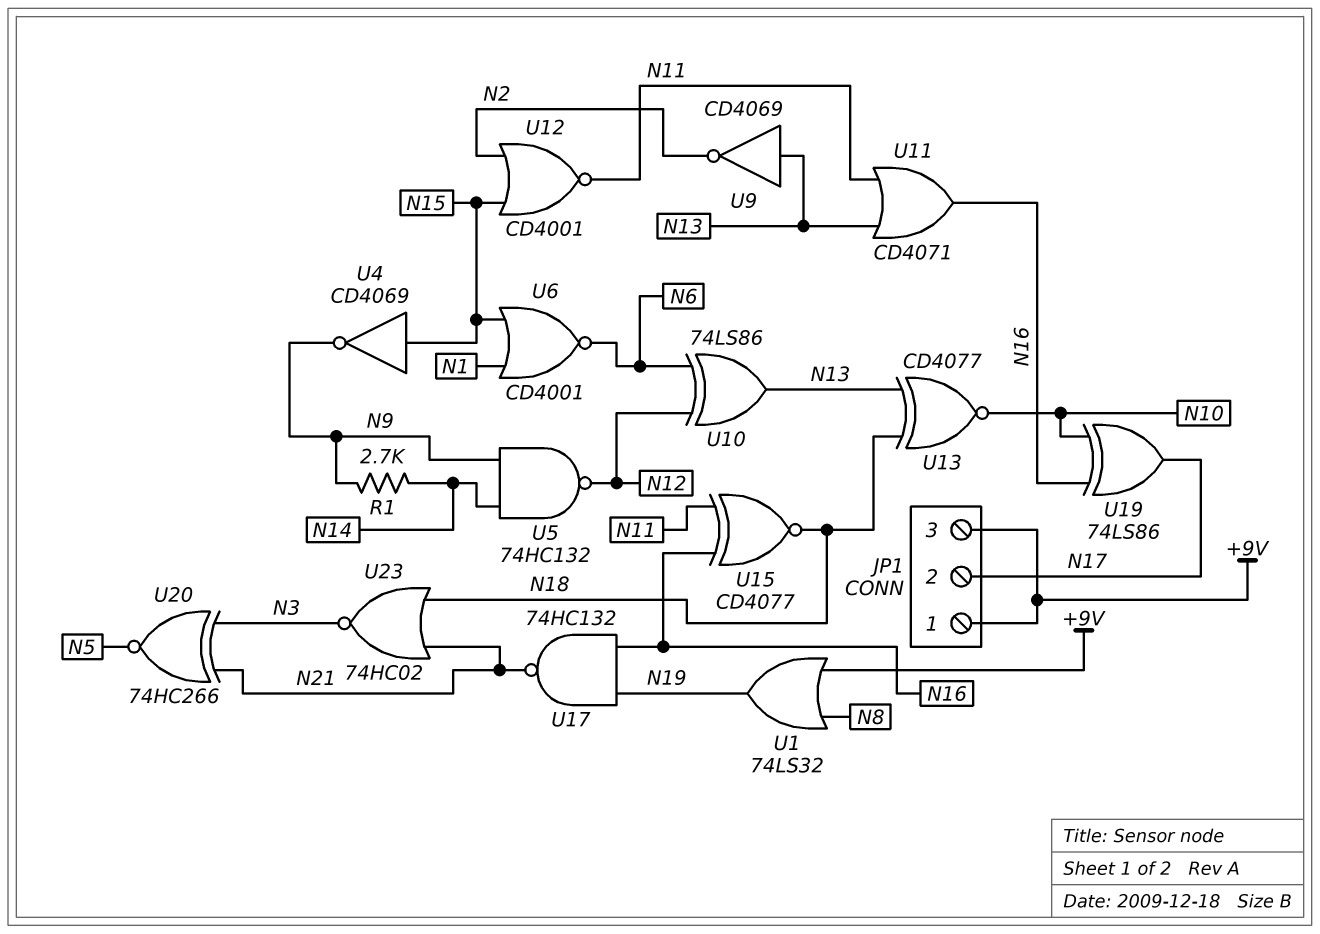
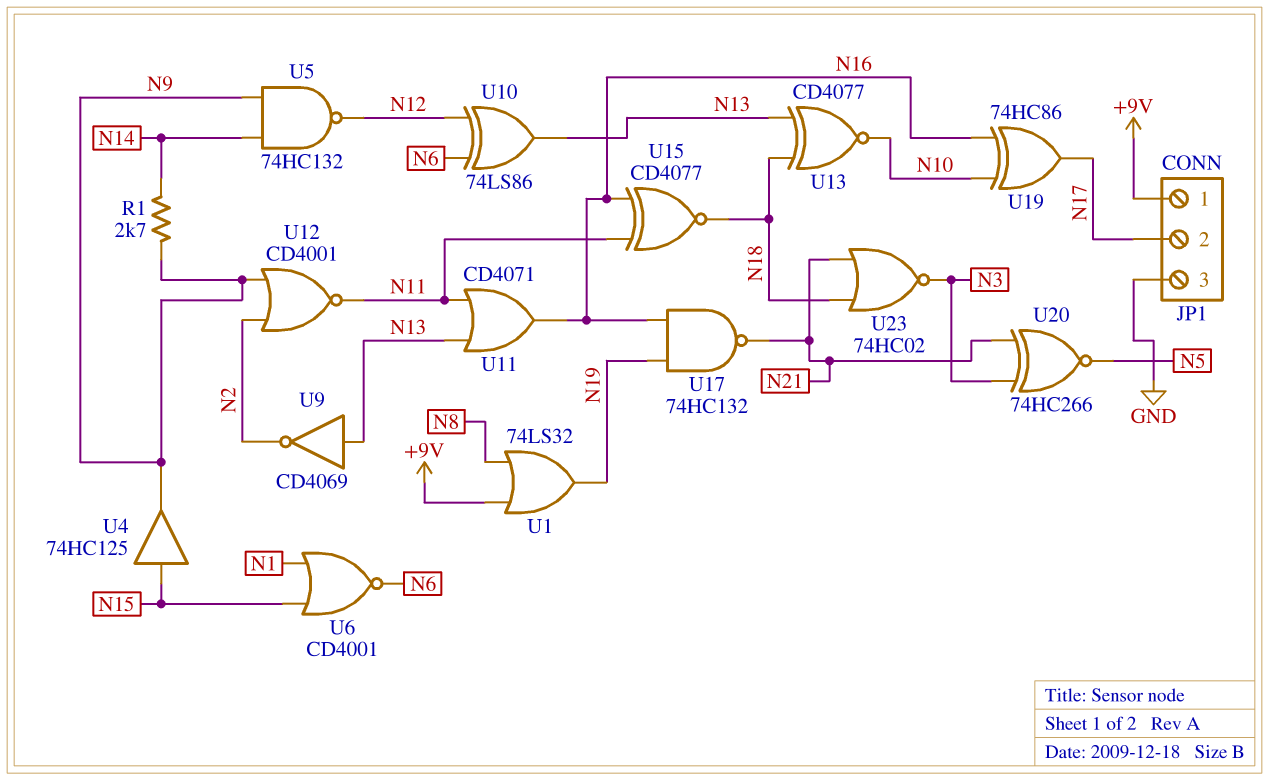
JP1 pin 3: +9V -> GND
U4: NOT CD4069 (in N15, out N9) -> buffer 74HC125 (in N15, out N9)
U12: NOR CD4001 (in N2, in N15, out N11) -> NOR CD4001 (in N2, in N9, out N11)
U19: XOR 74LS86 (in N10, in N16, out N17) -> XOR 74HC86 (in N10, in N16, out N17)

